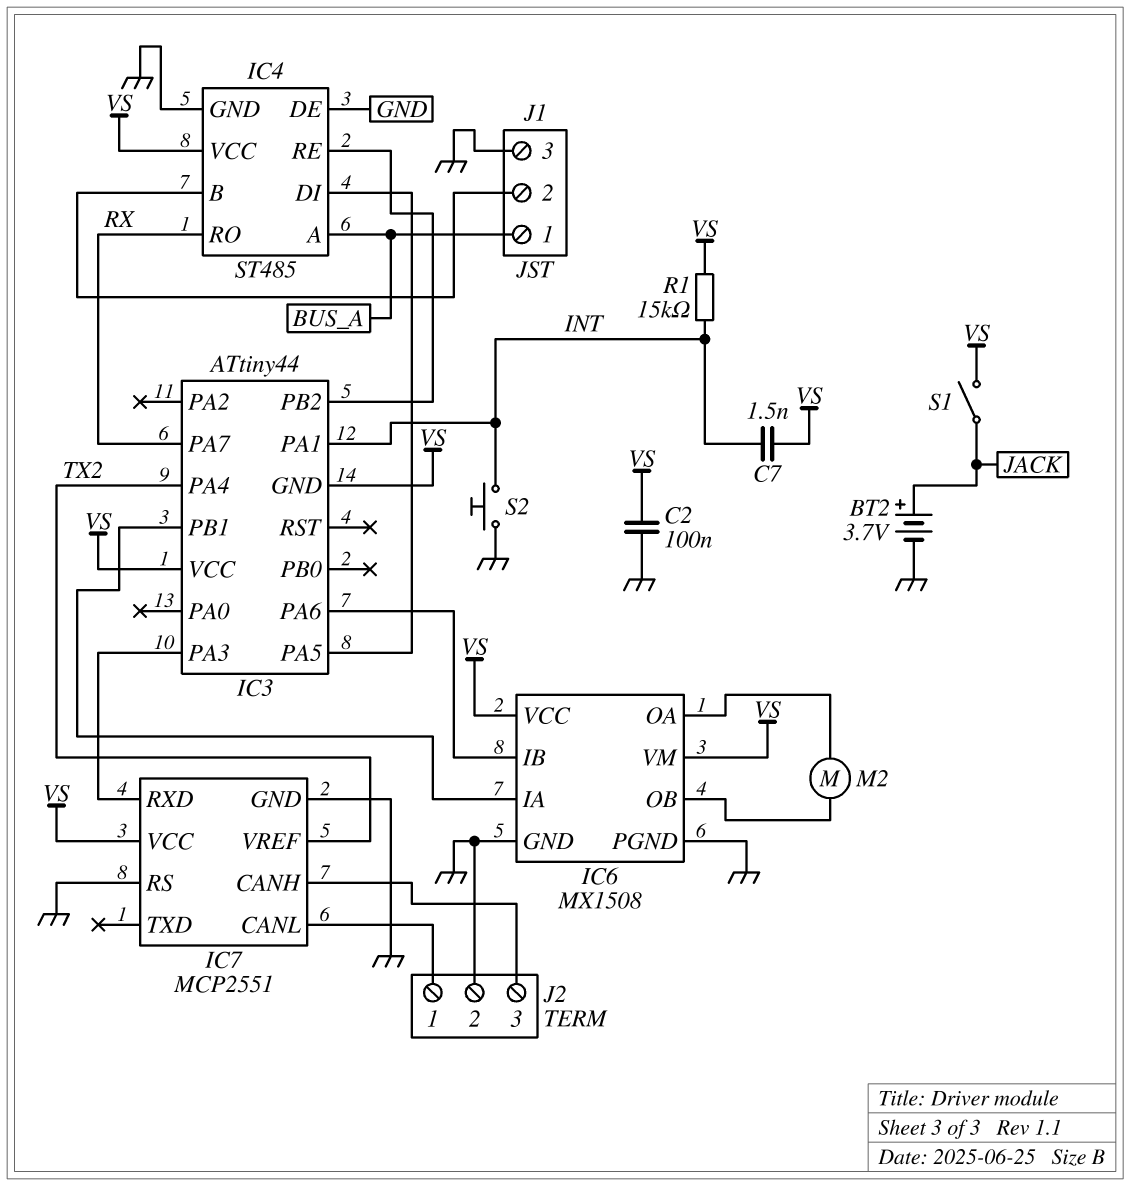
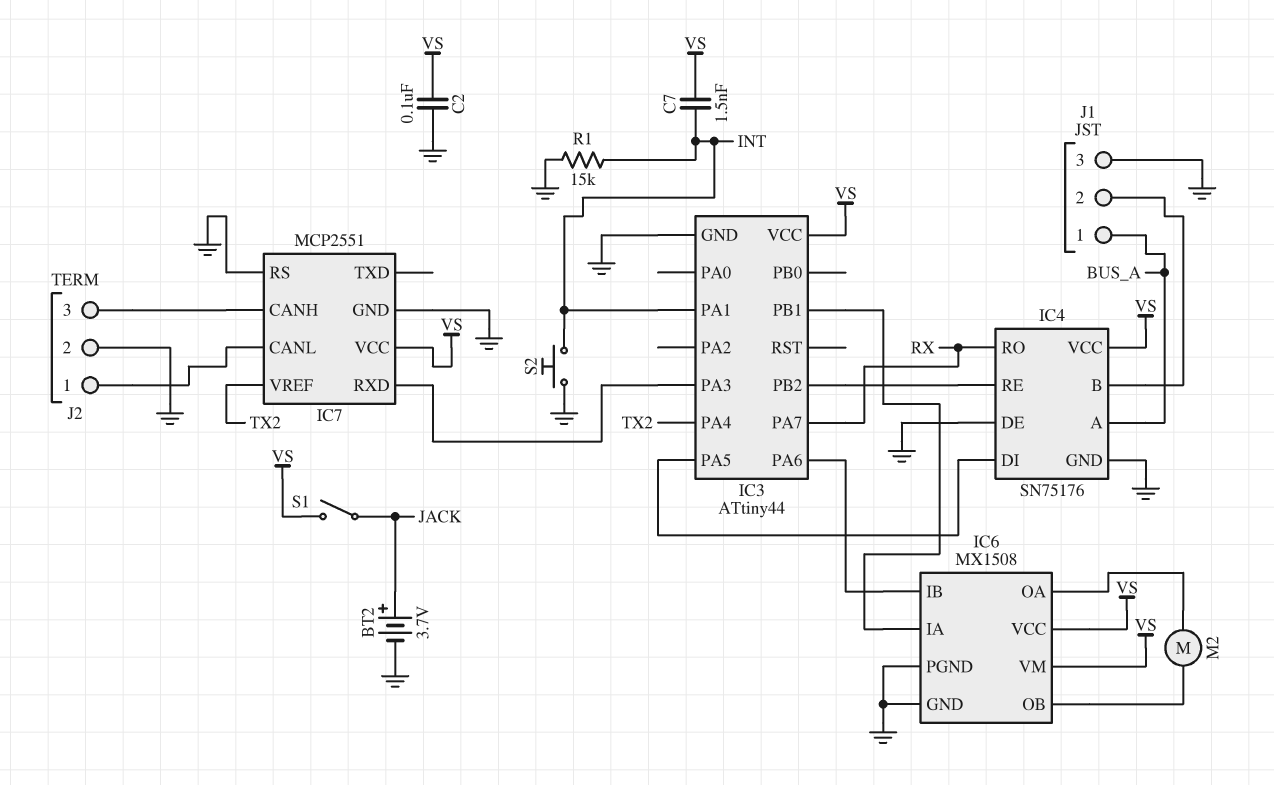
IC3 pin GND: VS -> GND
IC4: ST485 -> SN75176
R1: 15k (INT, VS) -> 15k (GND, INT)

